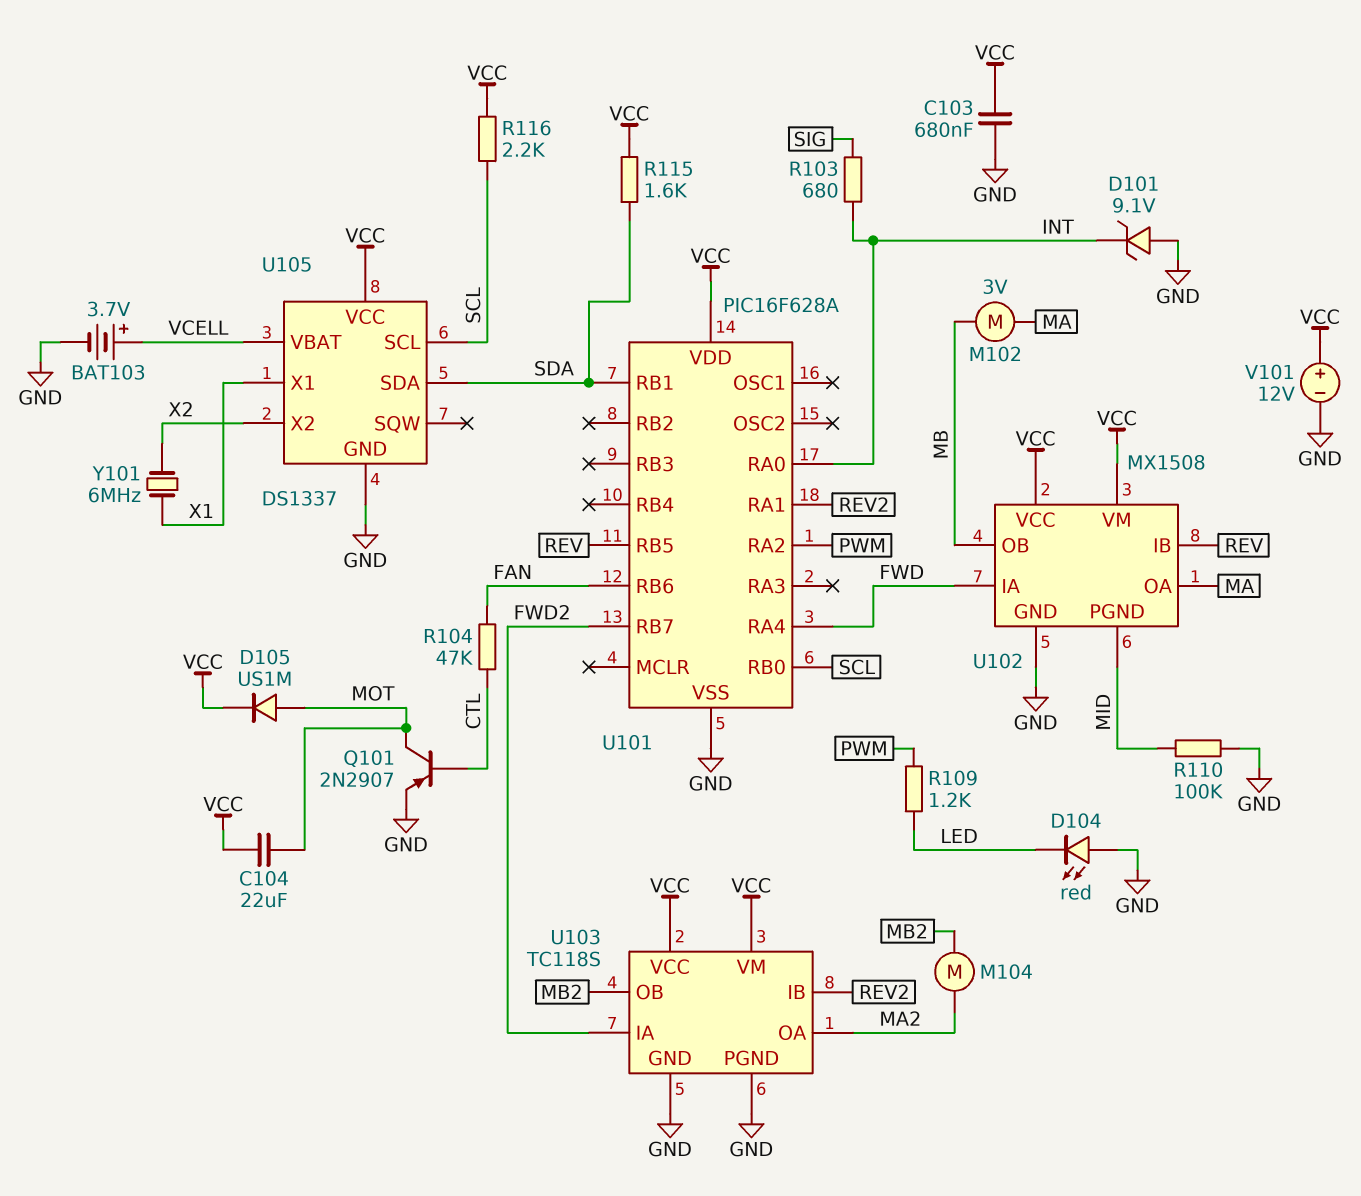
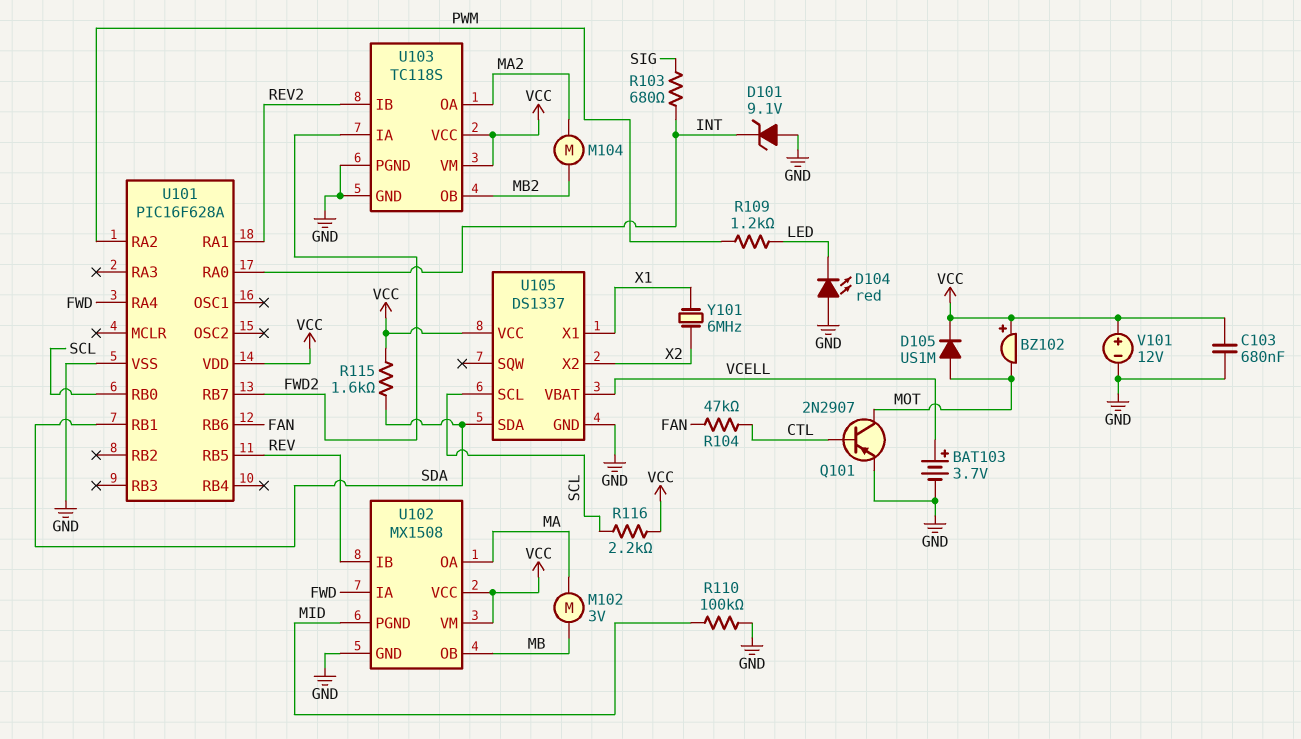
BZ102: none -> buzzer (plus VCC, minus MOT)
C104: 22uF (MOT, VCC) -> none

